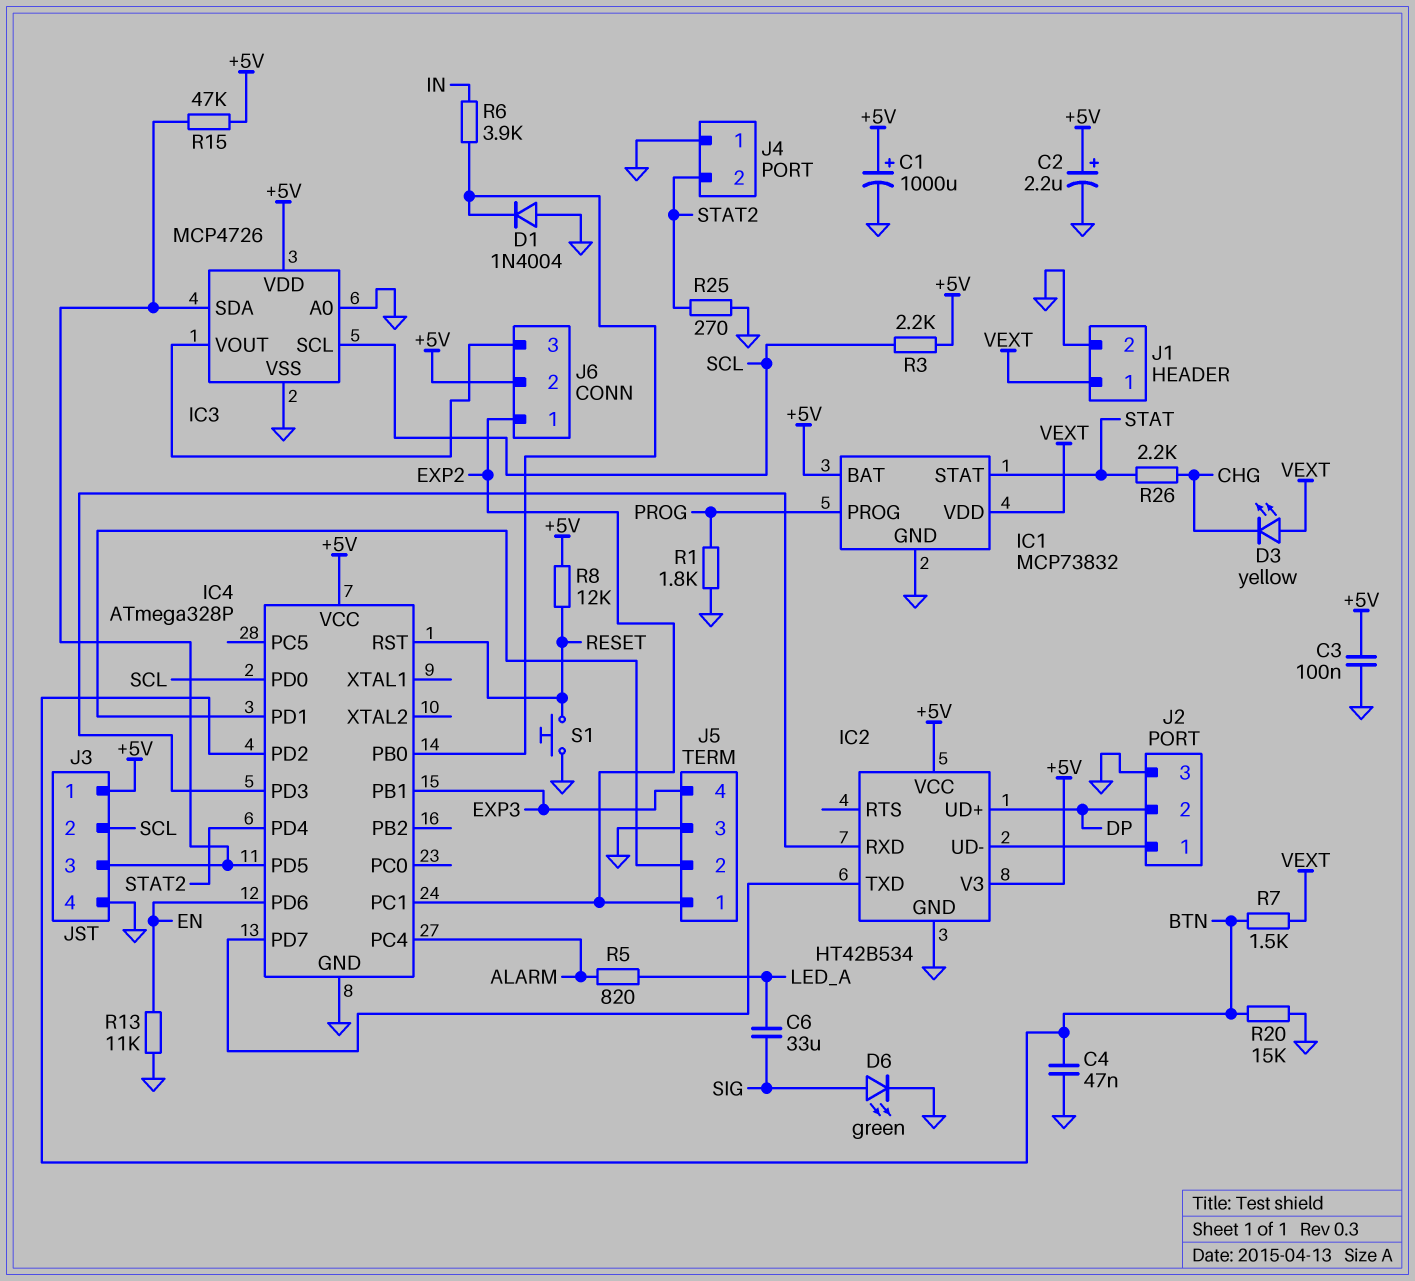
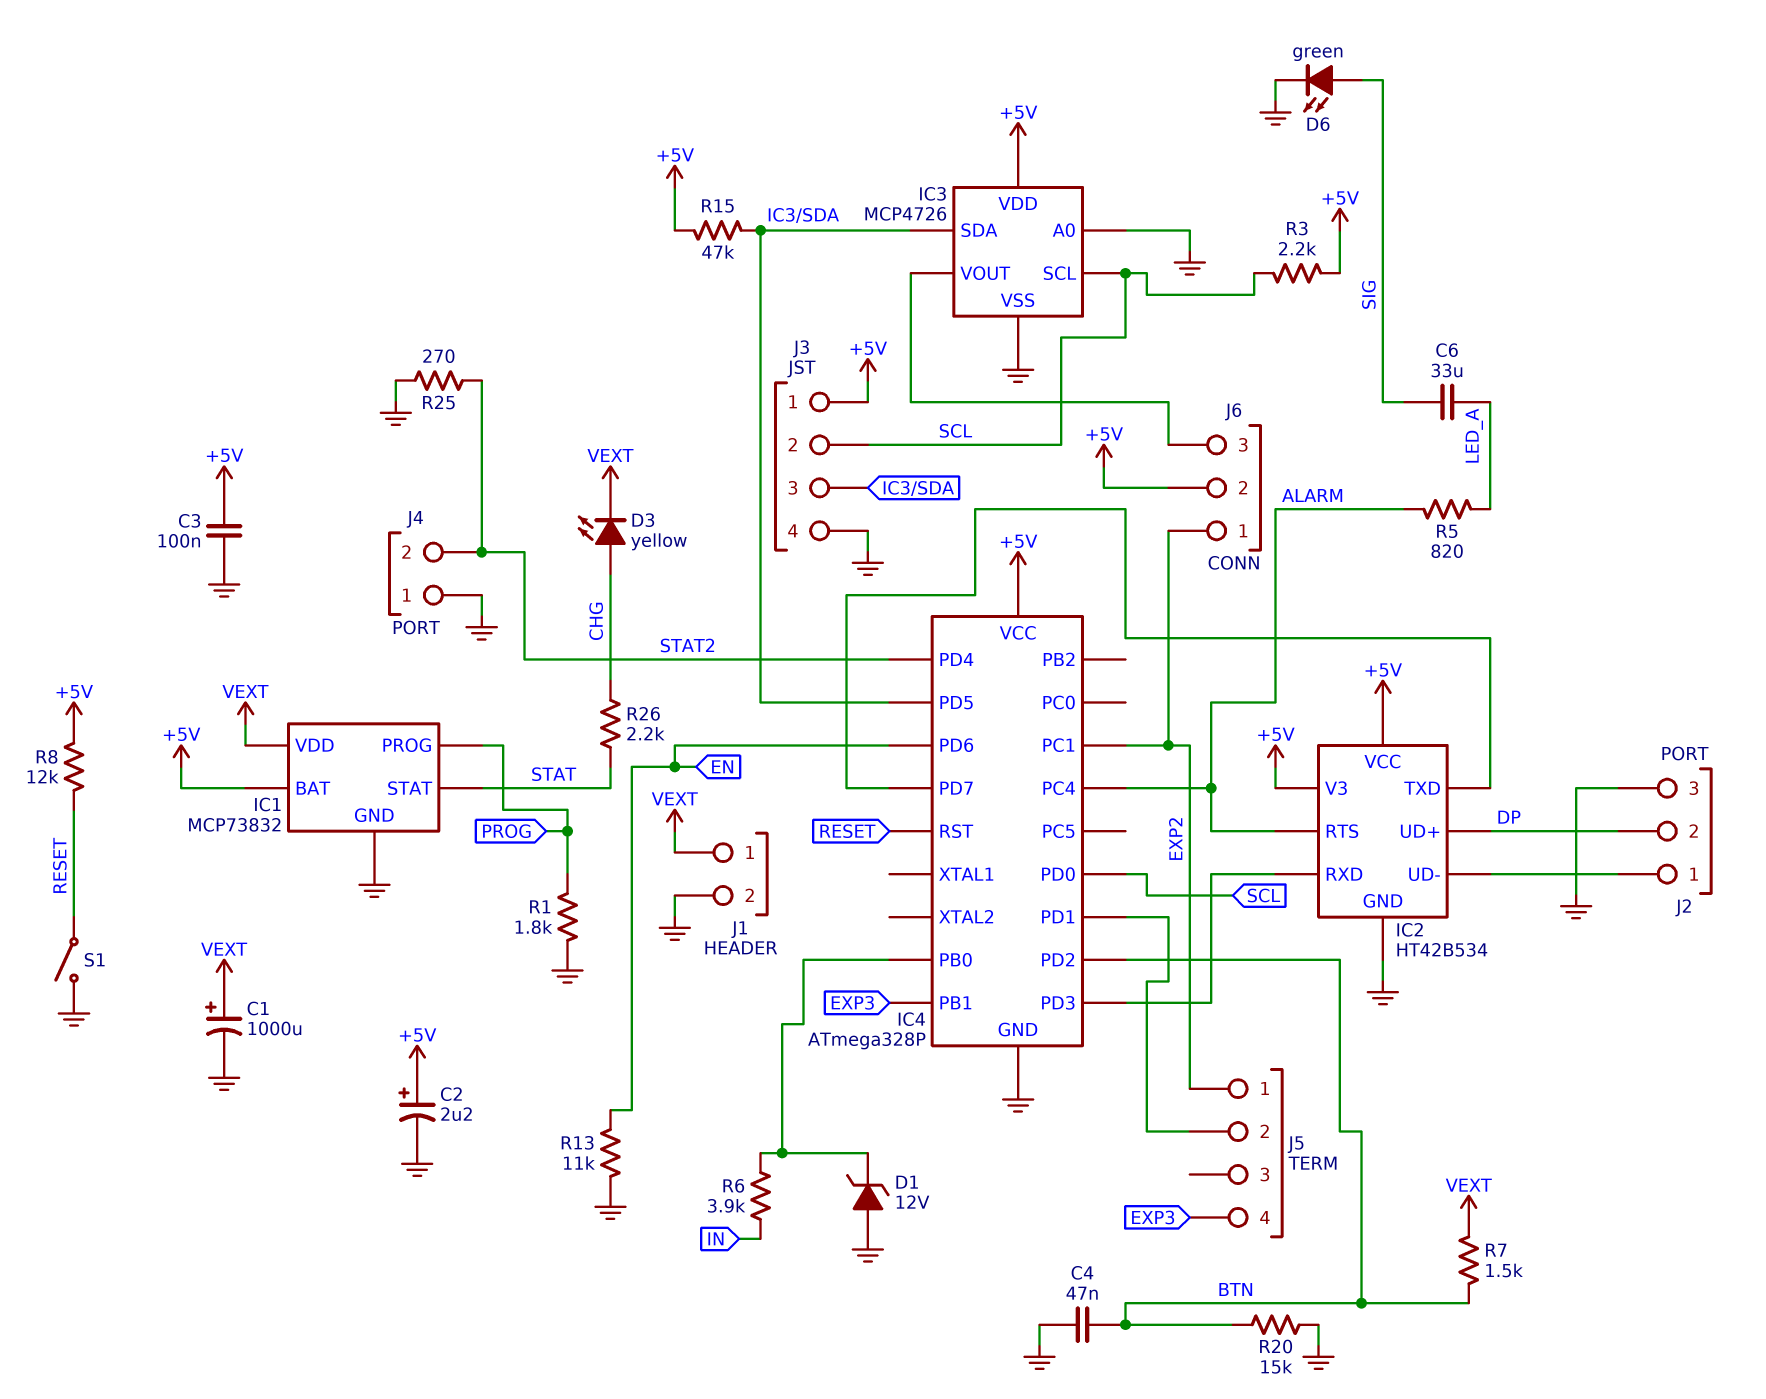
C1: 1000uF (plus +5V, minus GND) -> 1000uF (plus VEXT, minus GND)
D1: diode 1N4004 (A GND, K IC4/PB0) -> zener 12V (A GND, K IC4/PB0)
D3: LED yellow (A VEXT, K CHG) -> LED yellow (A CHG, K VEXT)
IC2 pin RTS: none -> ALARM
J5 pin 3: GND -> none
S1: button (GND, RESET) -> switch (GND, RESET)

